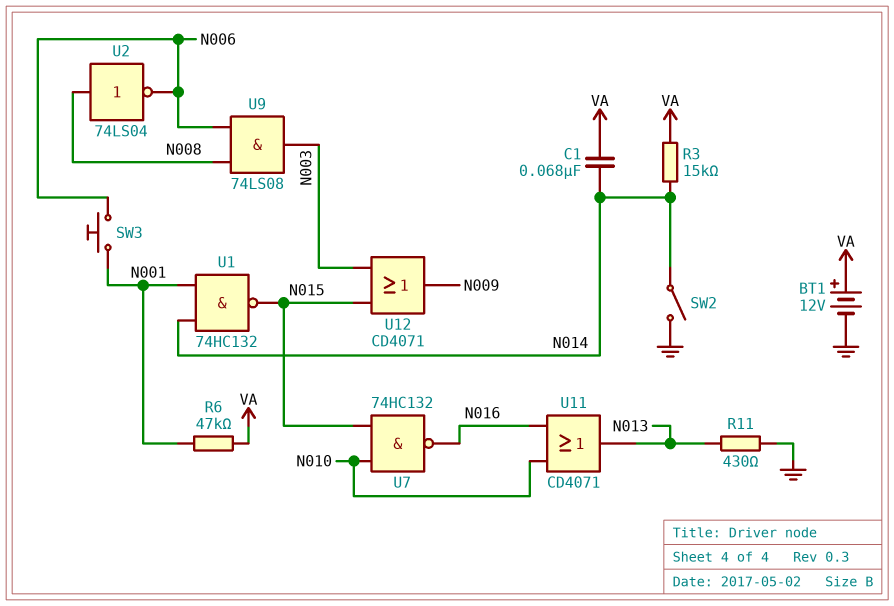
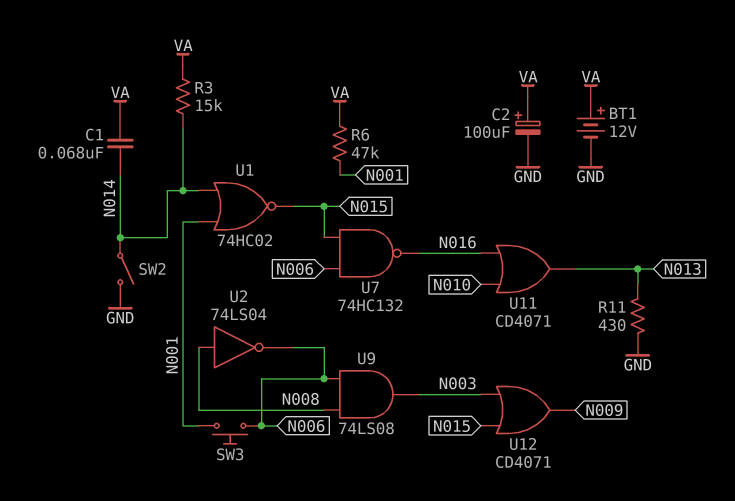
C2: none -> 100uF (plus VA, minus GND)
U1: NAND 74HC132 (in N001, in N014, out N015) -> NOR 74HC02 (in N001, in N014, out N015)
U7: NAND 74HC132 (in N010, in N015, out N016) -> NAND 74HC132 (in N006, in N015, out N016)

